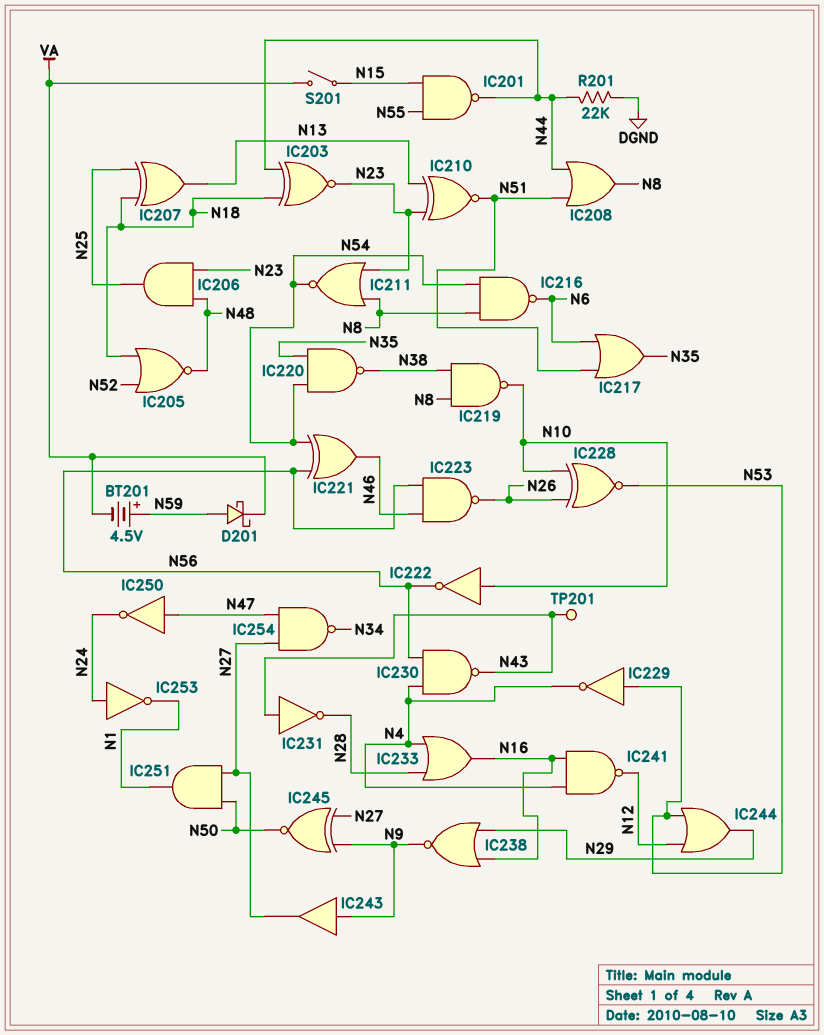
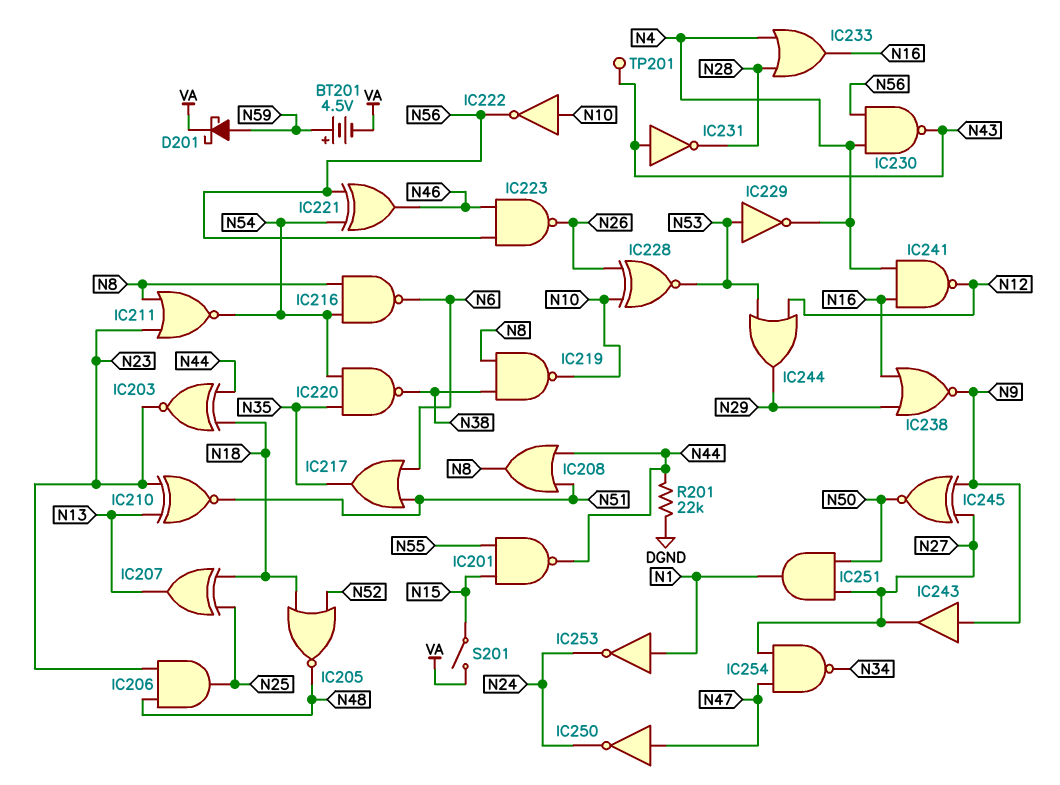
IC253: NOT (in N24, out N1) -> NOT (in N1, out N24)

